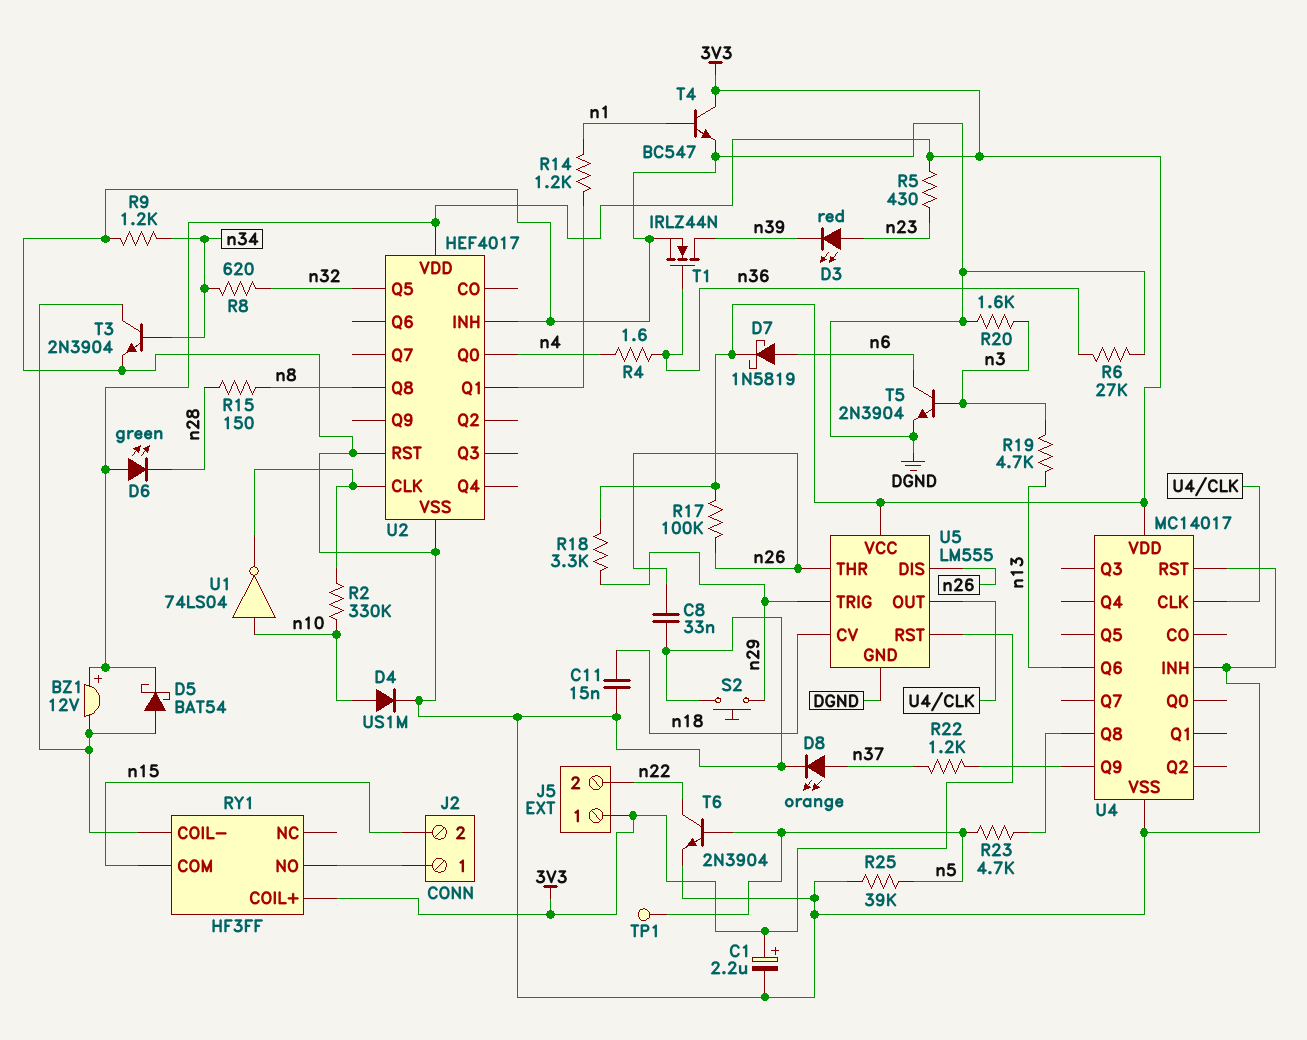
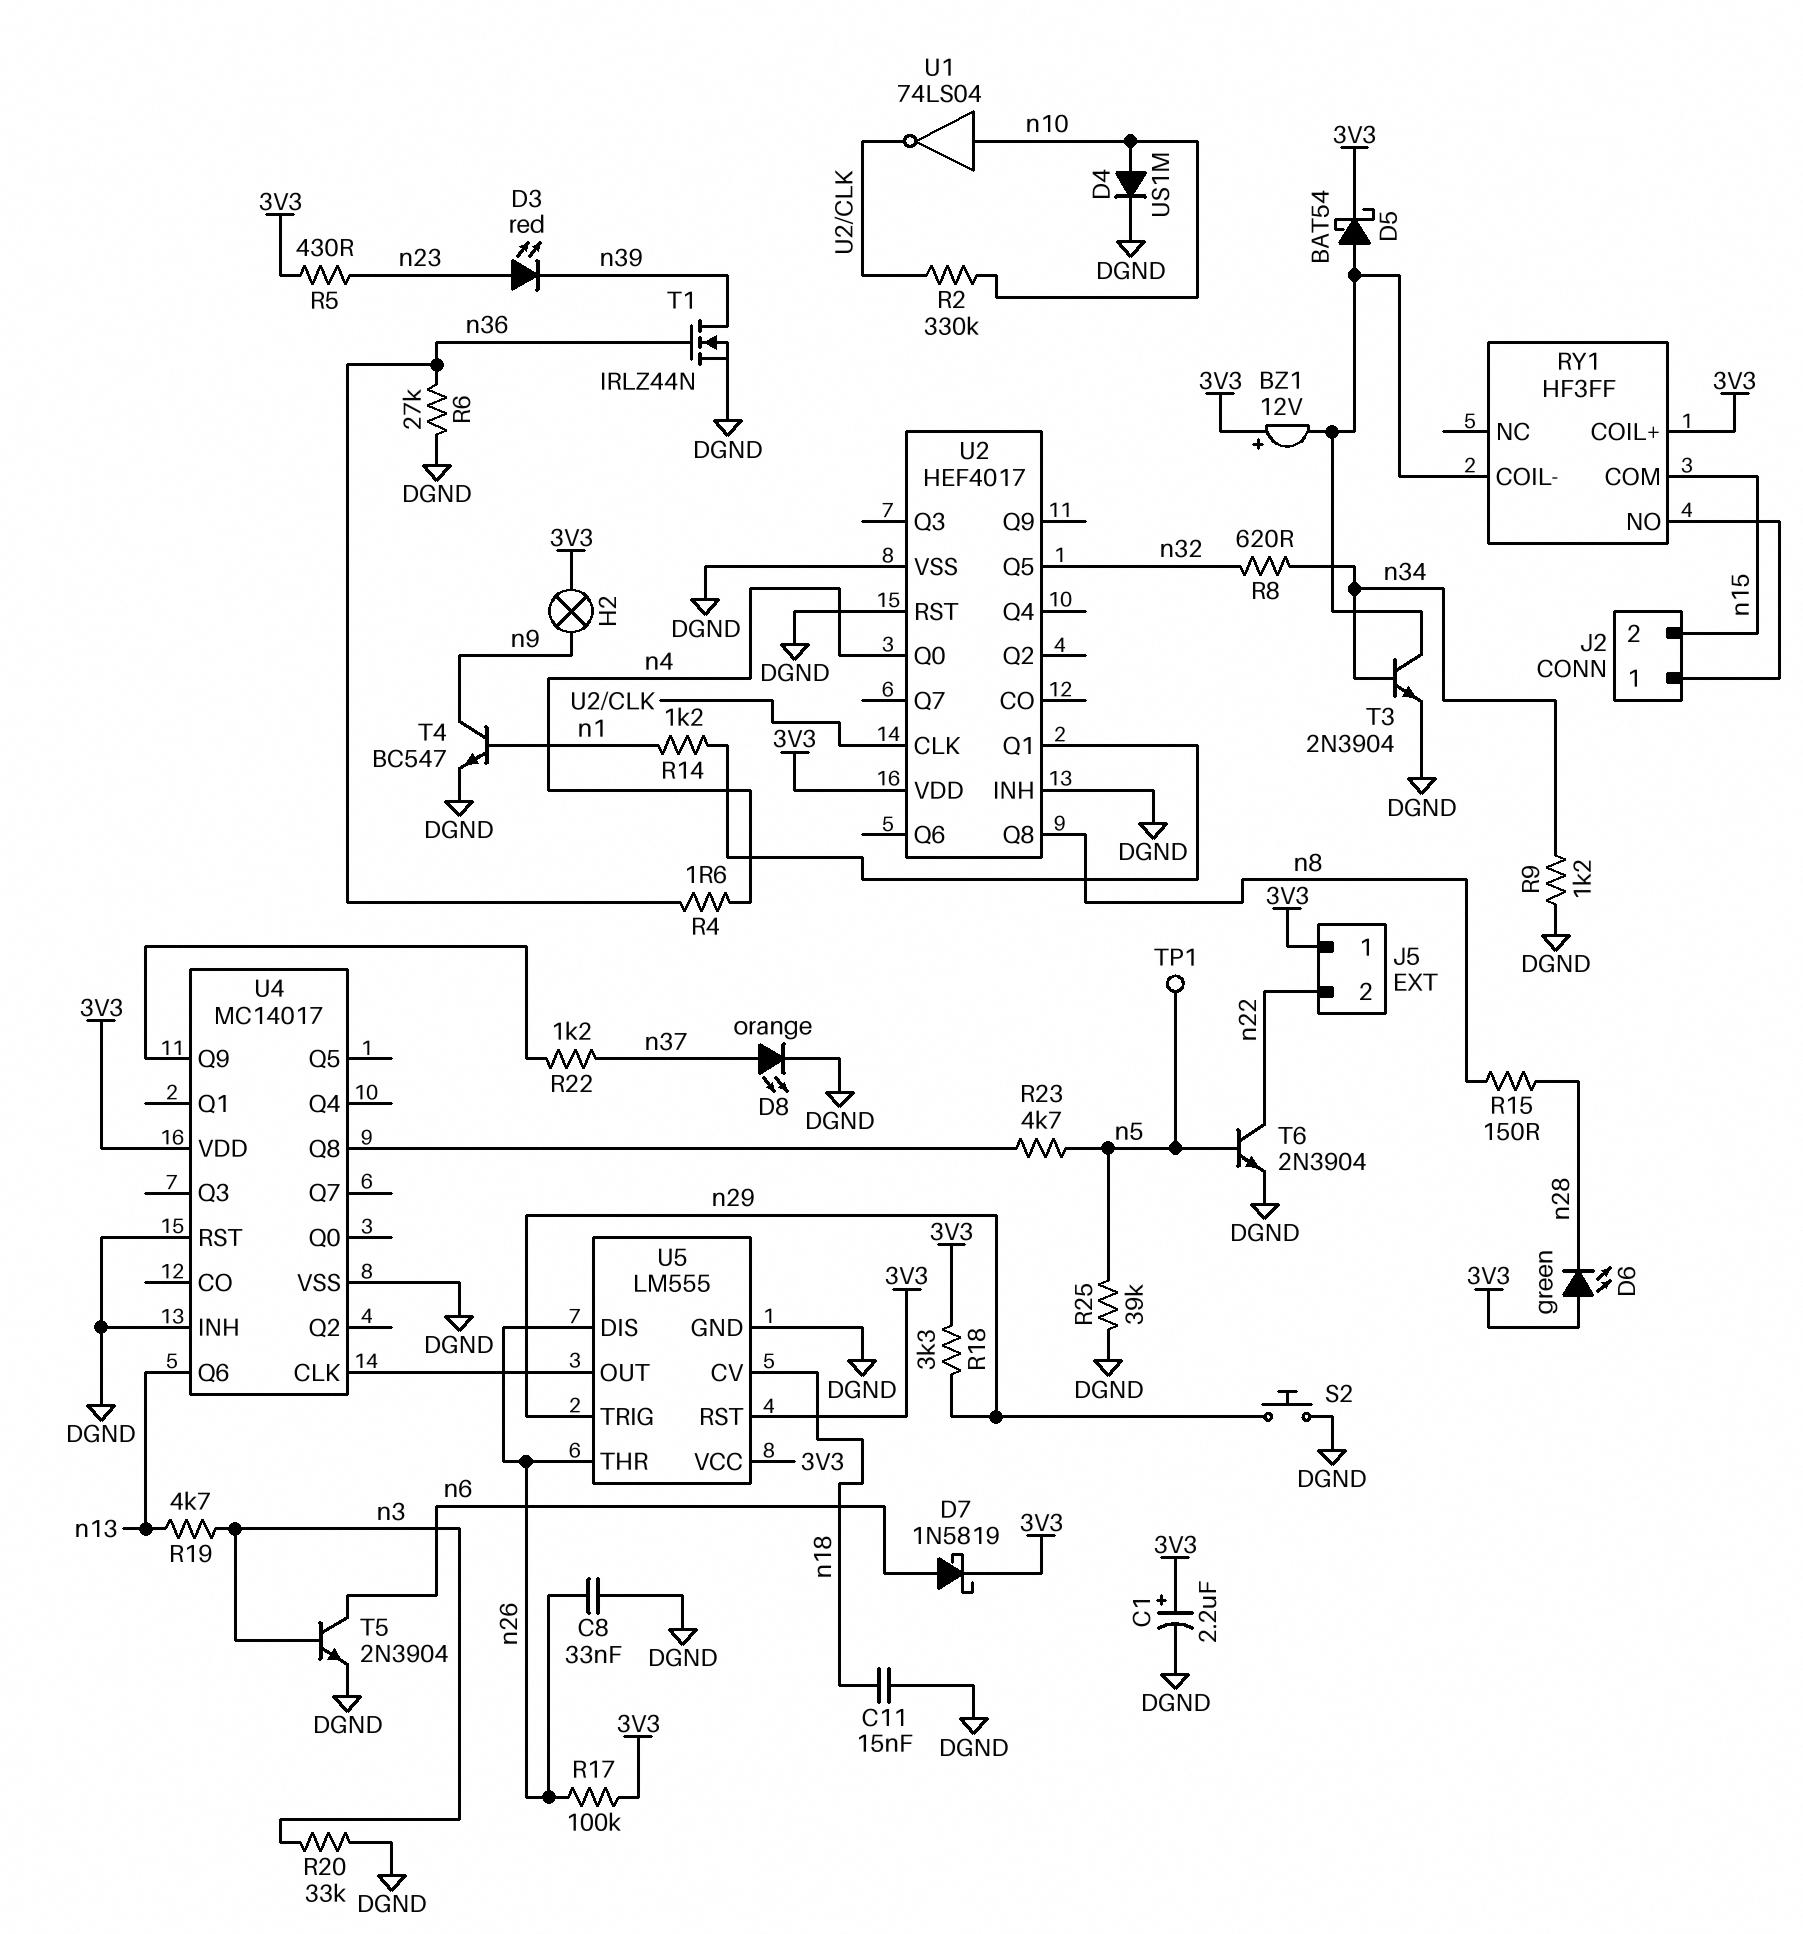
H2: none -> lamp (3V3, n9)
R20: 1.6k (DGND, n3) -> 33k (DGND, n3)
T4: NPN BC547 (B n1, C 3V3, E DGND) -> NPN BC547 (B n1, C n9, E DGND)

